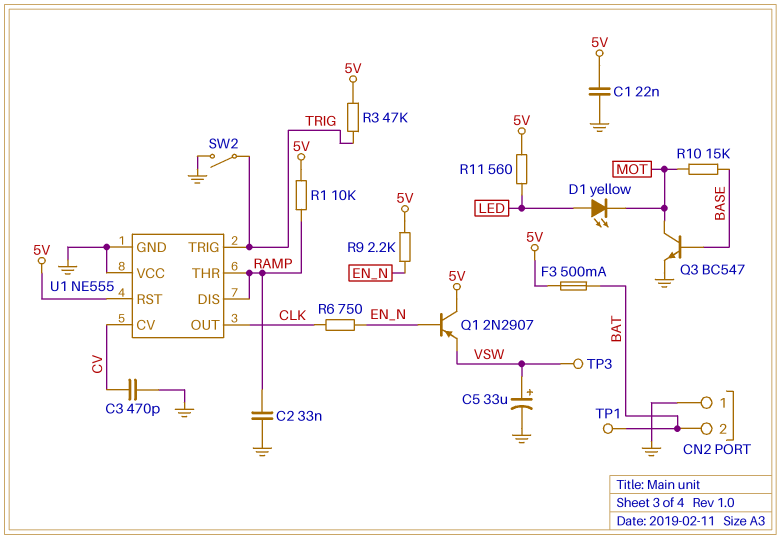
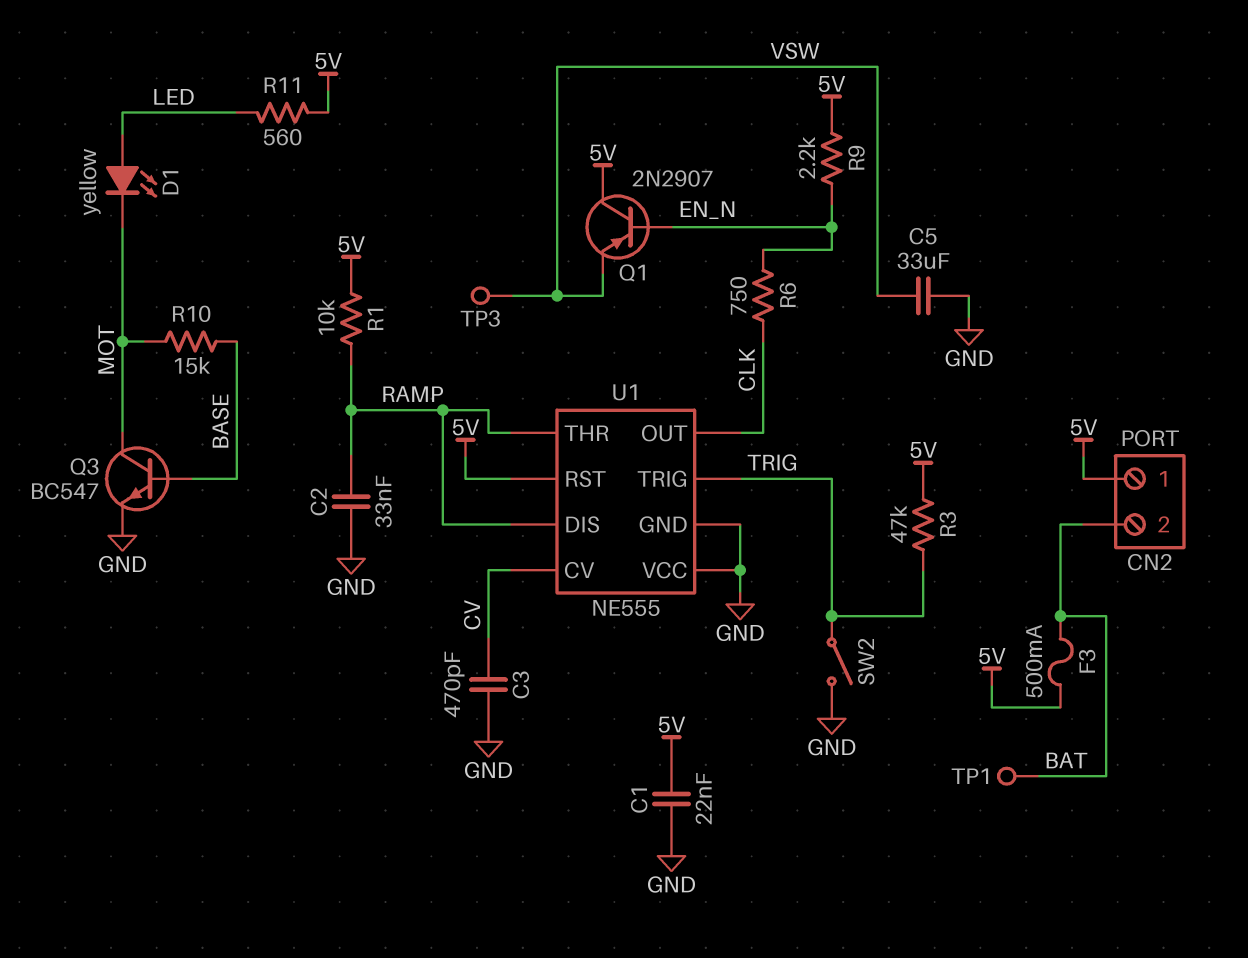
C5: 33uF (plus VSW, minus GND) -> 33uF (GND, VSW)
CN2 pin 1: GND -> 5V

